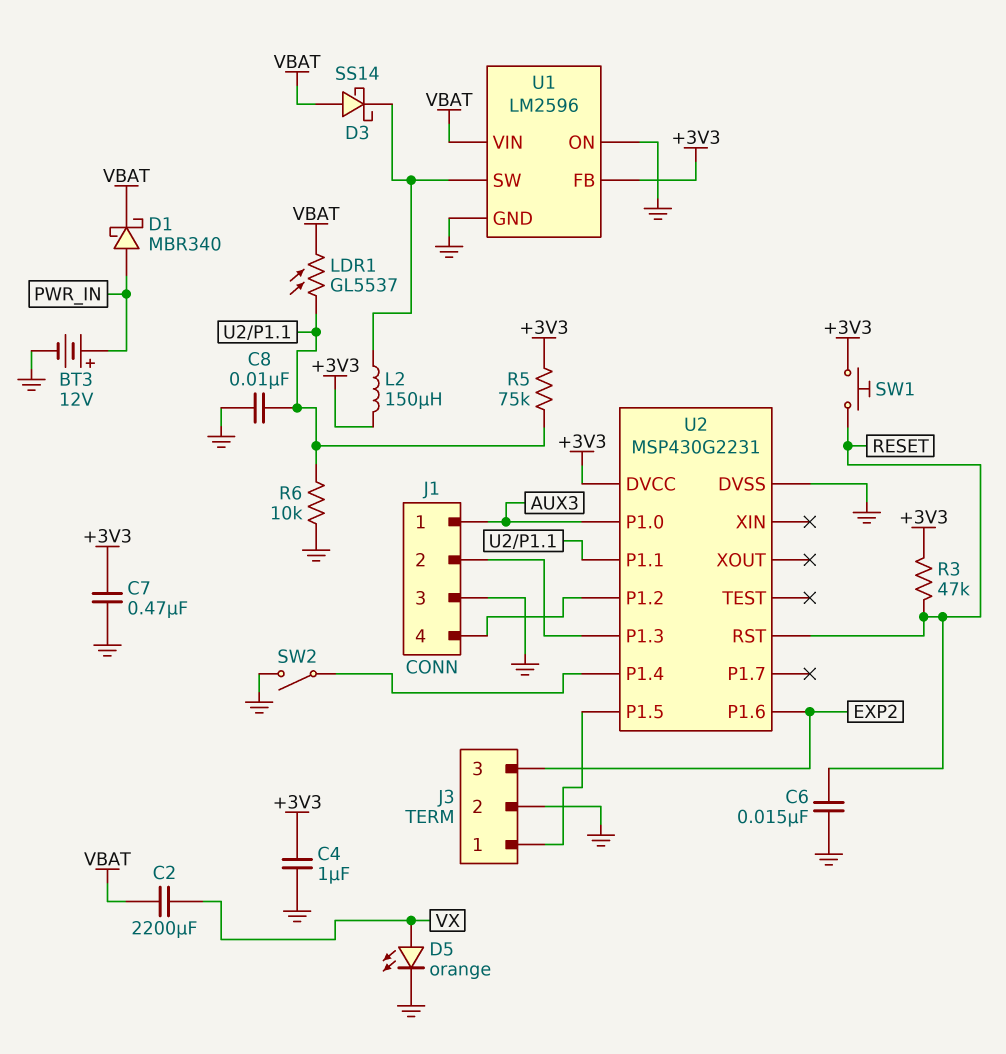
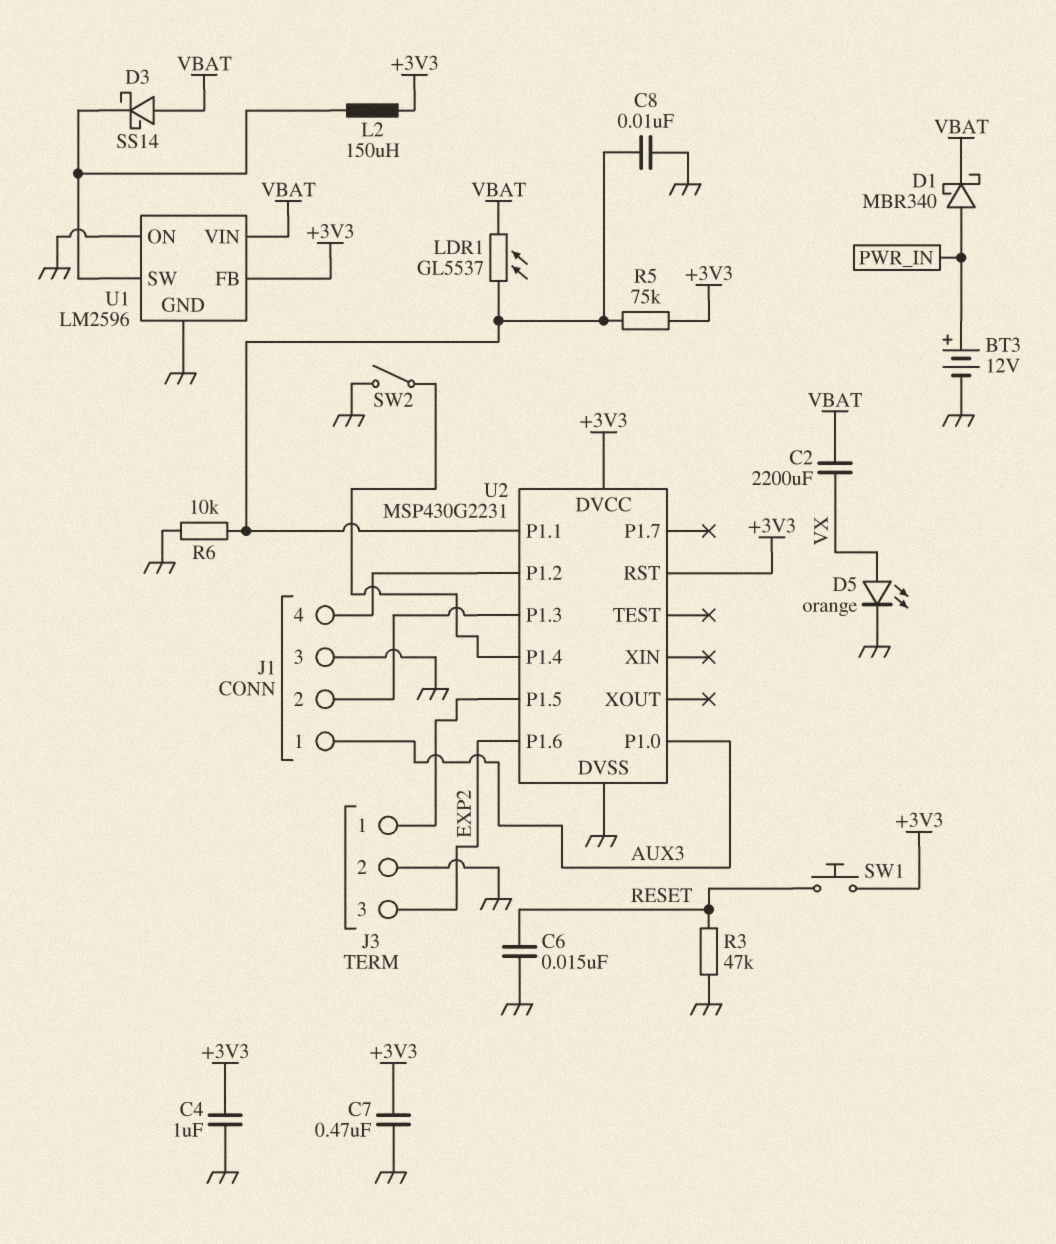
R3: 47k (+3V3, RESET) -> 47k (GND, RESET)
U2 pin RST: RESET -> +3V3

